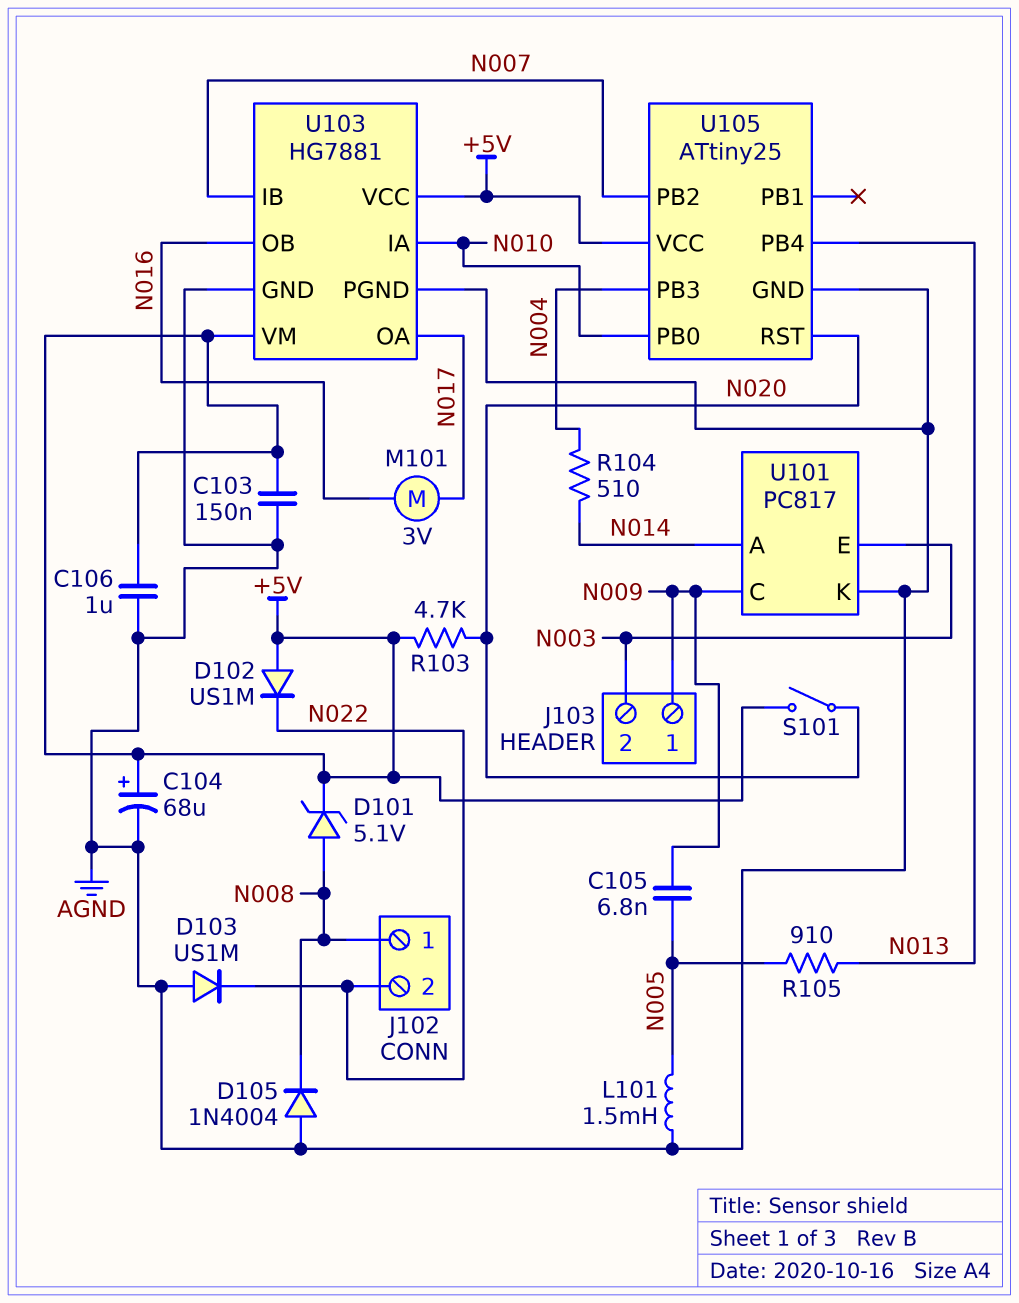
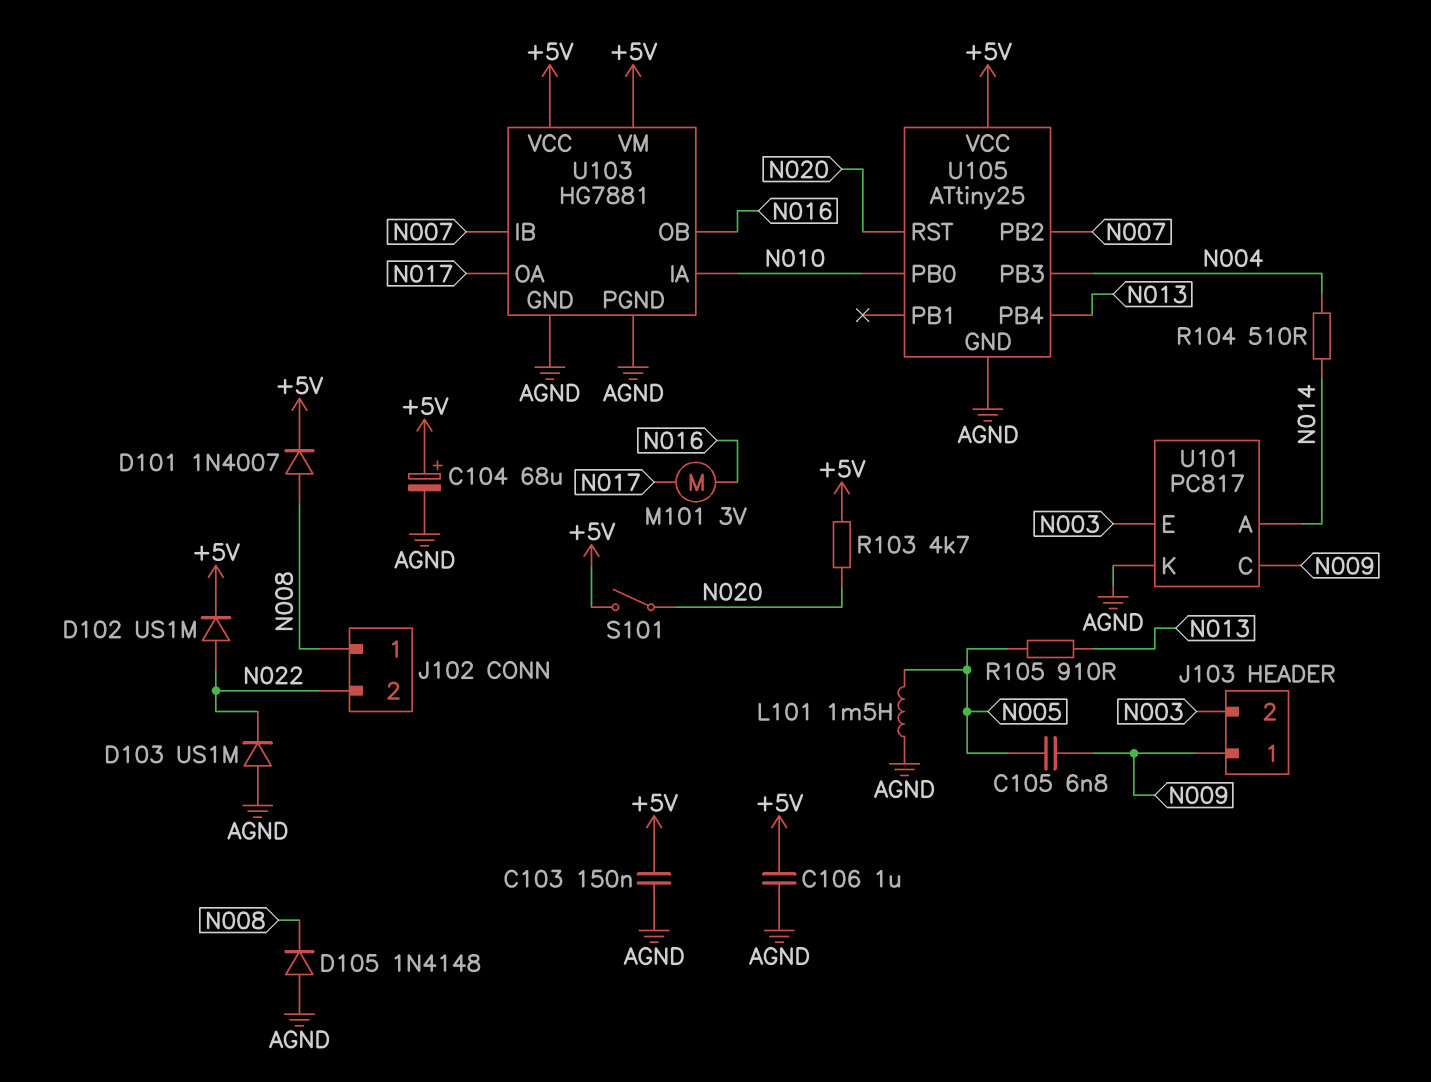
D101: zener 5.1V (A N008, K +5V) -> diode 1N4007 (A N008, K +5V)
D102: diode US1M (A +5V, K N022) -> diode US1M (A N022, K +5V)
D105: diode 1N4004 (A AGND, K N008) -> diode 1N4148 (A AGND, K N008)

